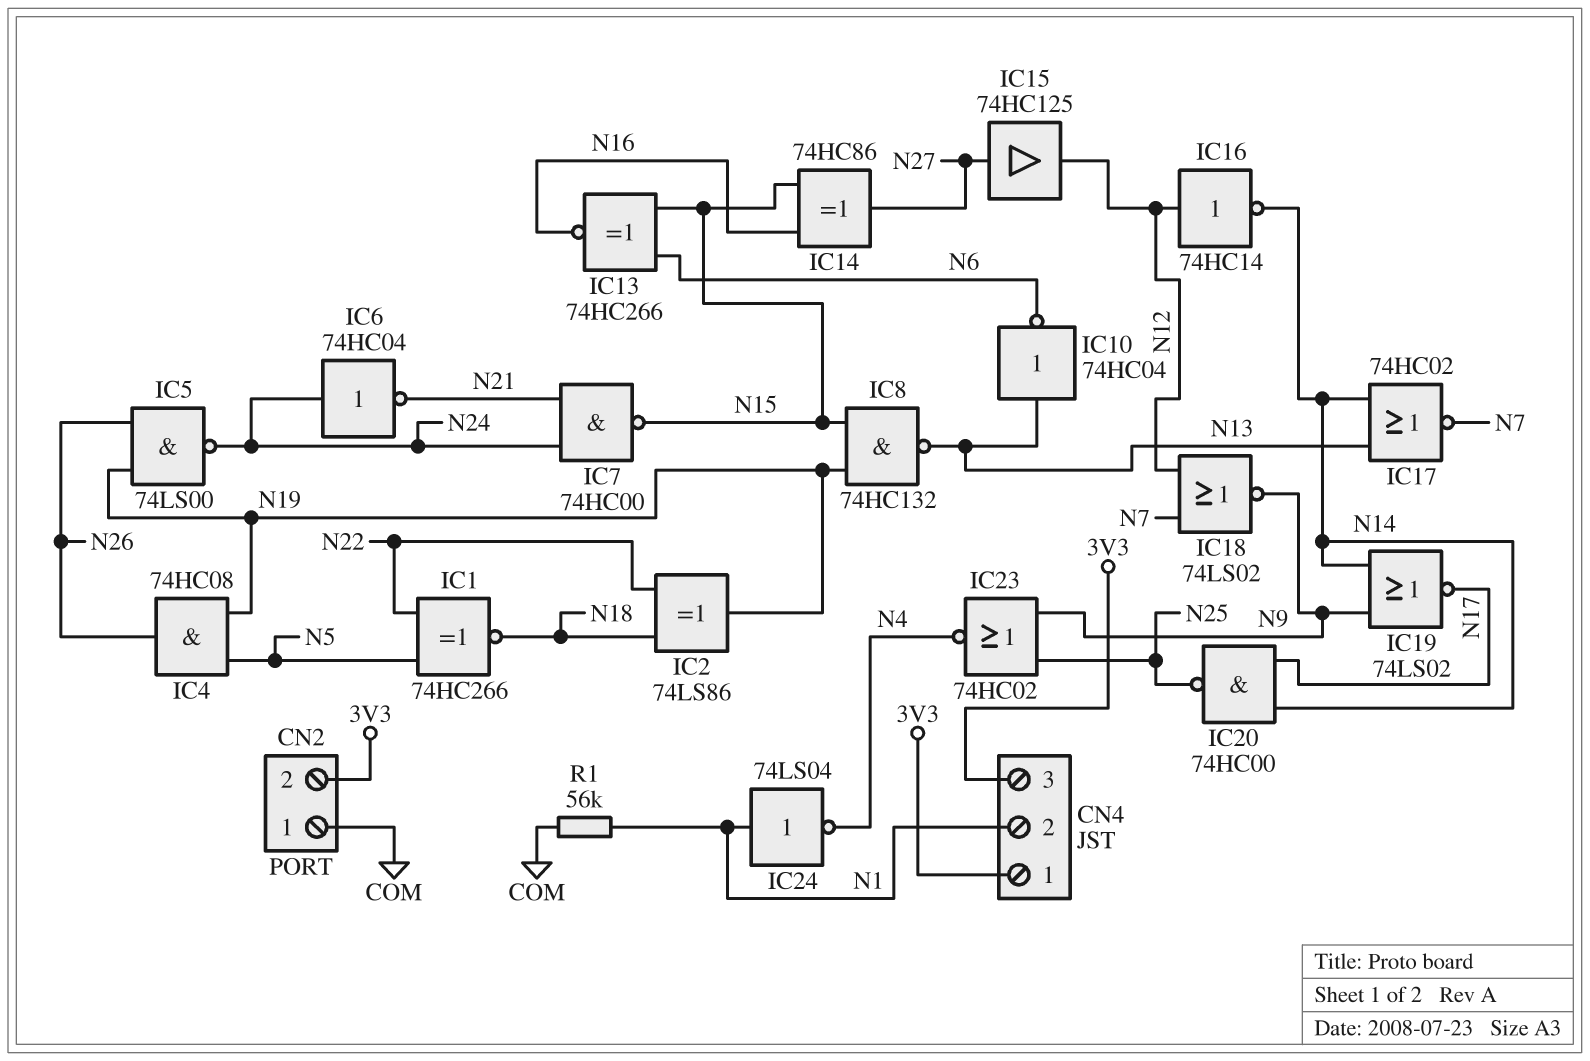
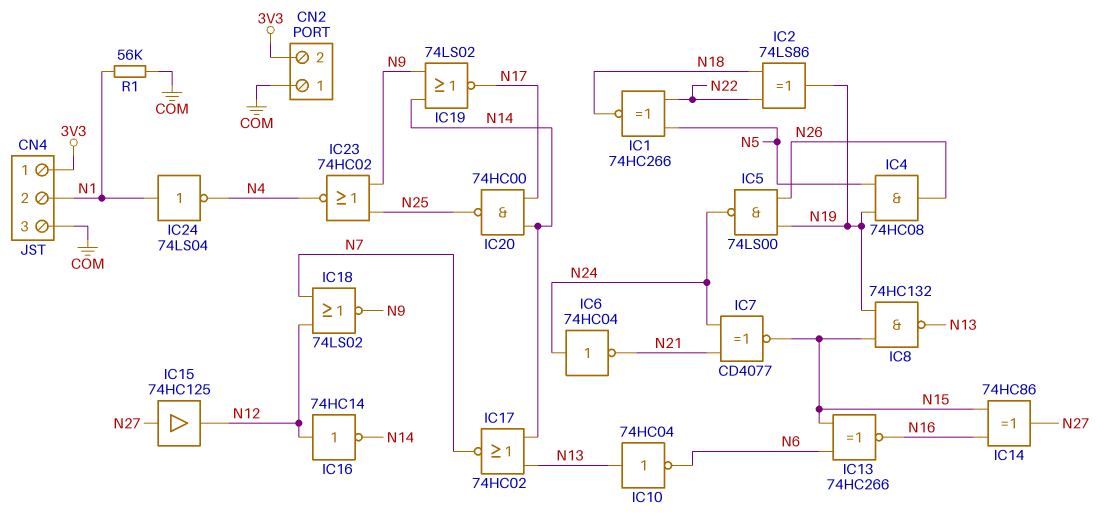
CN4 pin 3: 3V3 -> COM
IC7: NAND 74HC00 (in N21, in N24, out N15) -> XNOR CD4077 (in N21, in N24, out N15)

